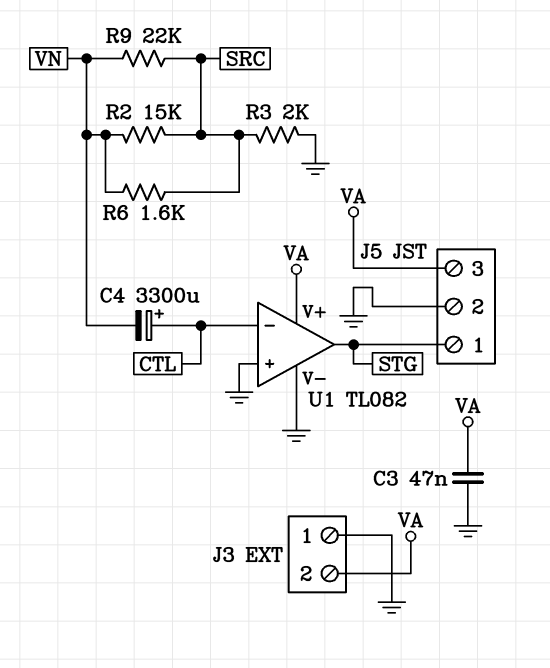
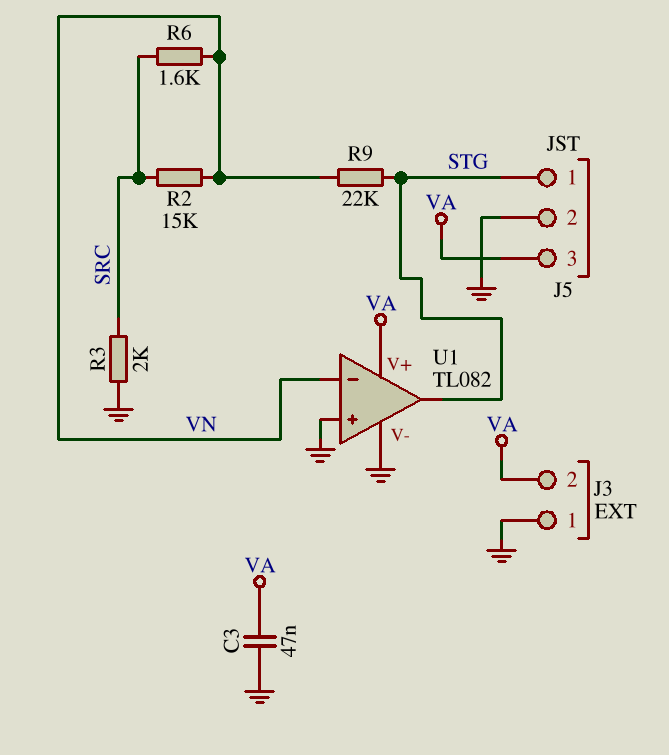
C4: 3300uF (plus CTL, minus VN) -> none
R9: 22k (SRC, VN) -> 22k (STG, VN)
U1 pin in-: CTL -> VN

